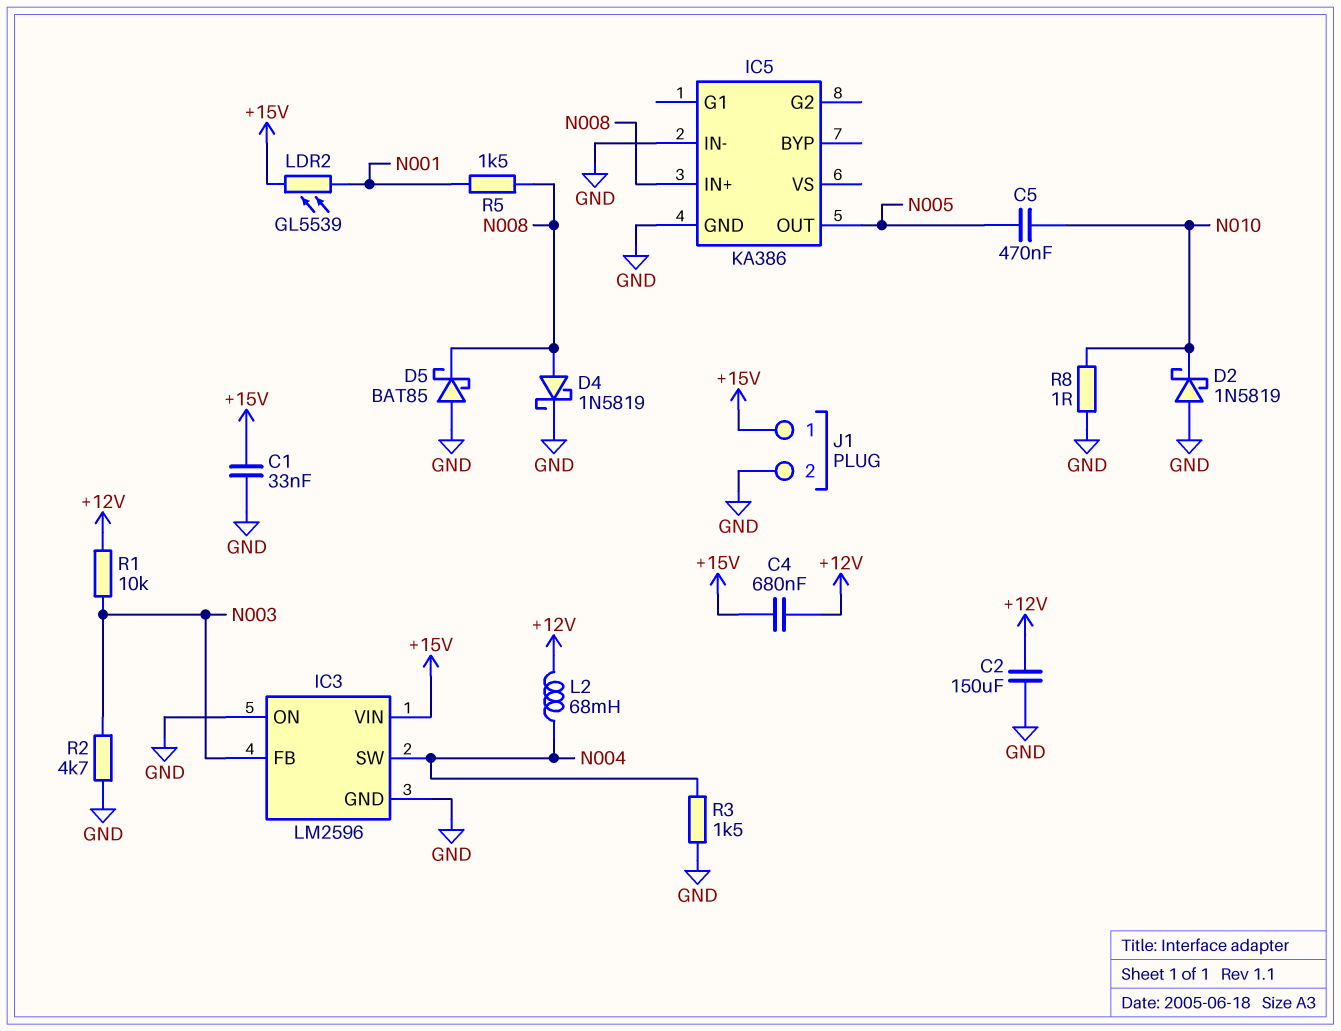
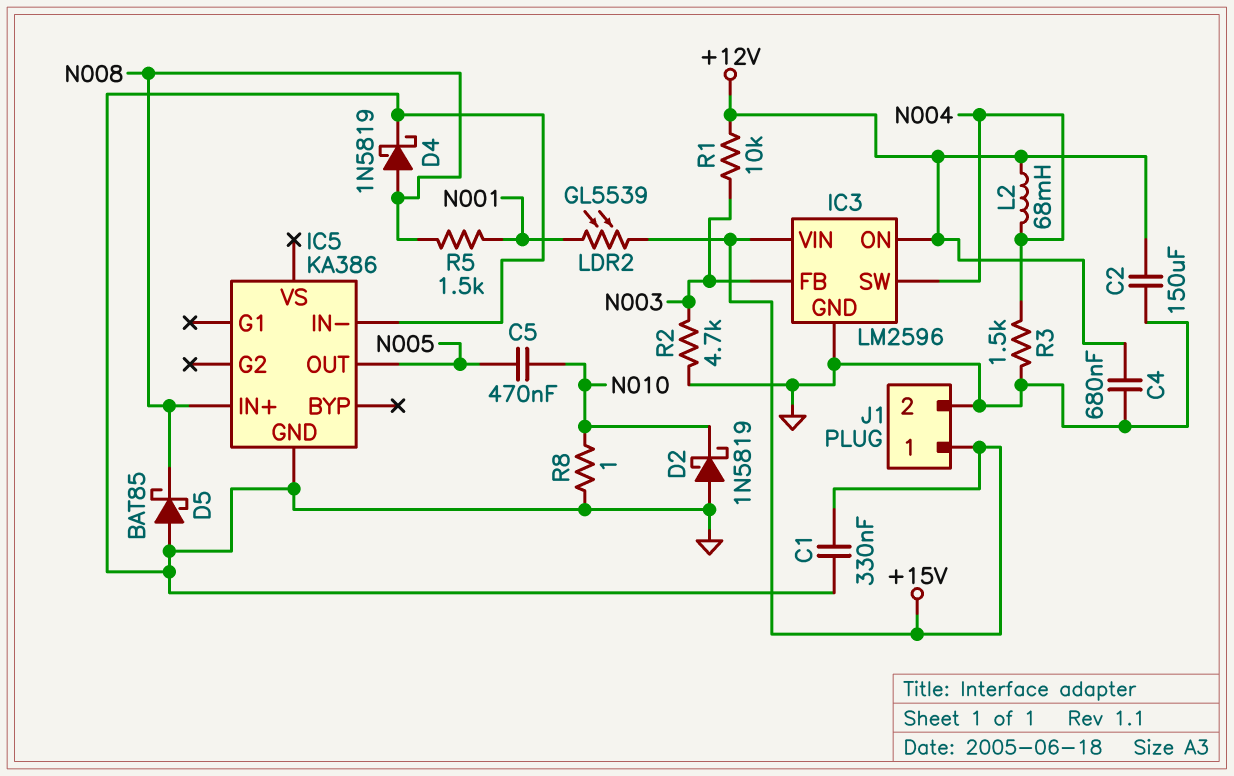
C1: 33nF (+15V, GND) -> 330nF (+15V, GND)
C4: 680nF (+12V, +15V) -> 680nF (+12V, GND)
IC3 pin ON: GND -> +12V

